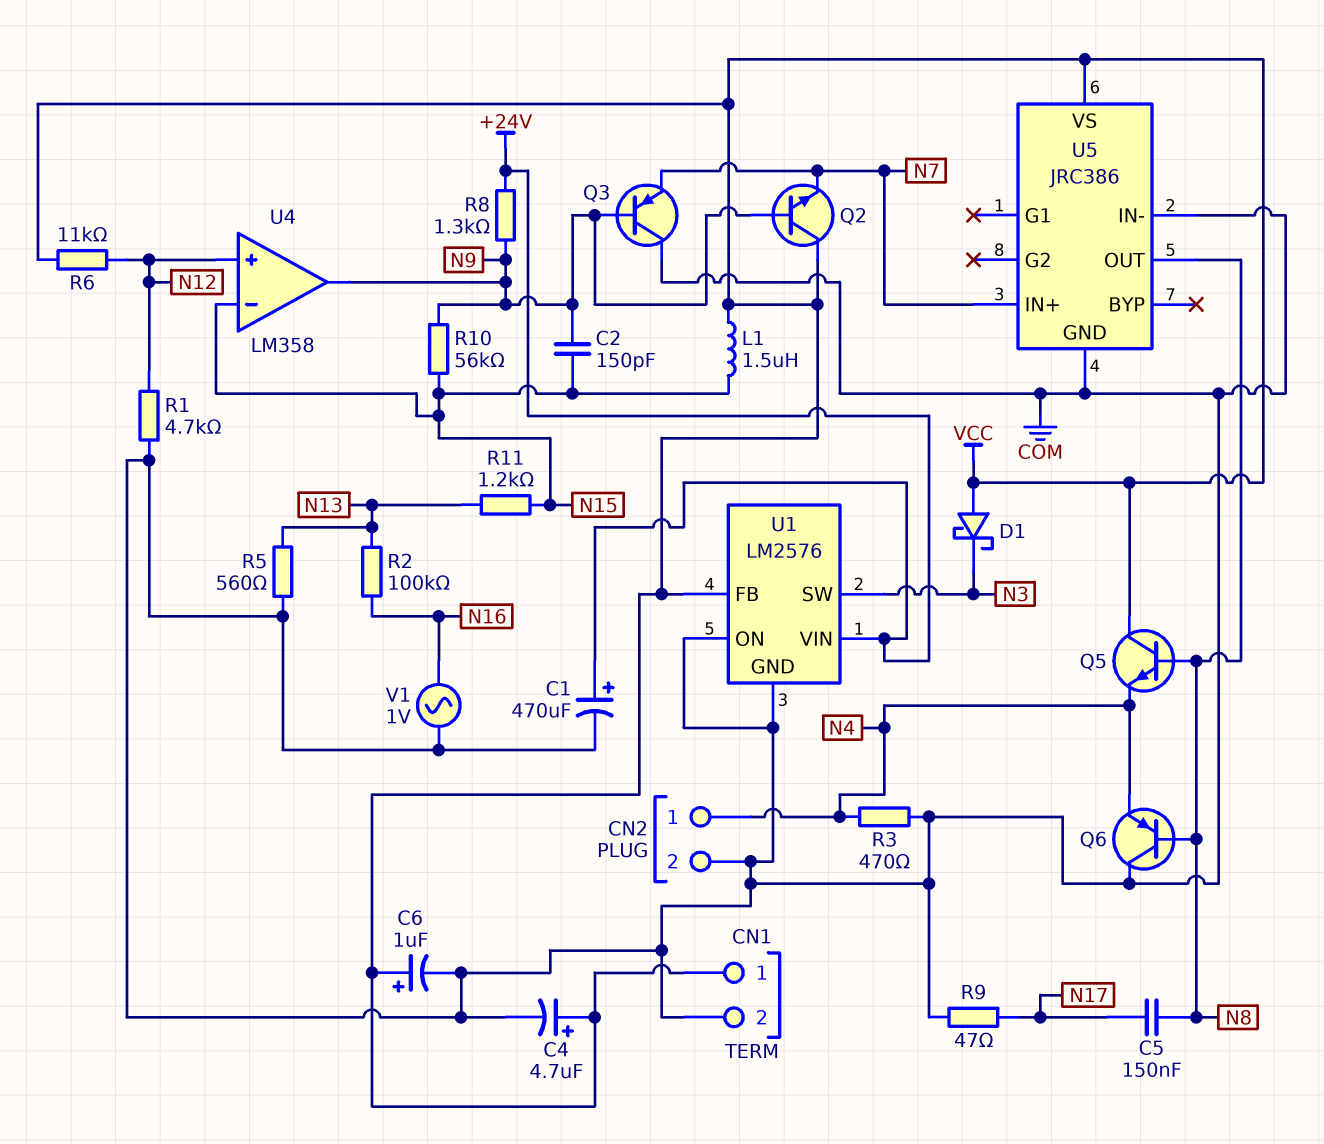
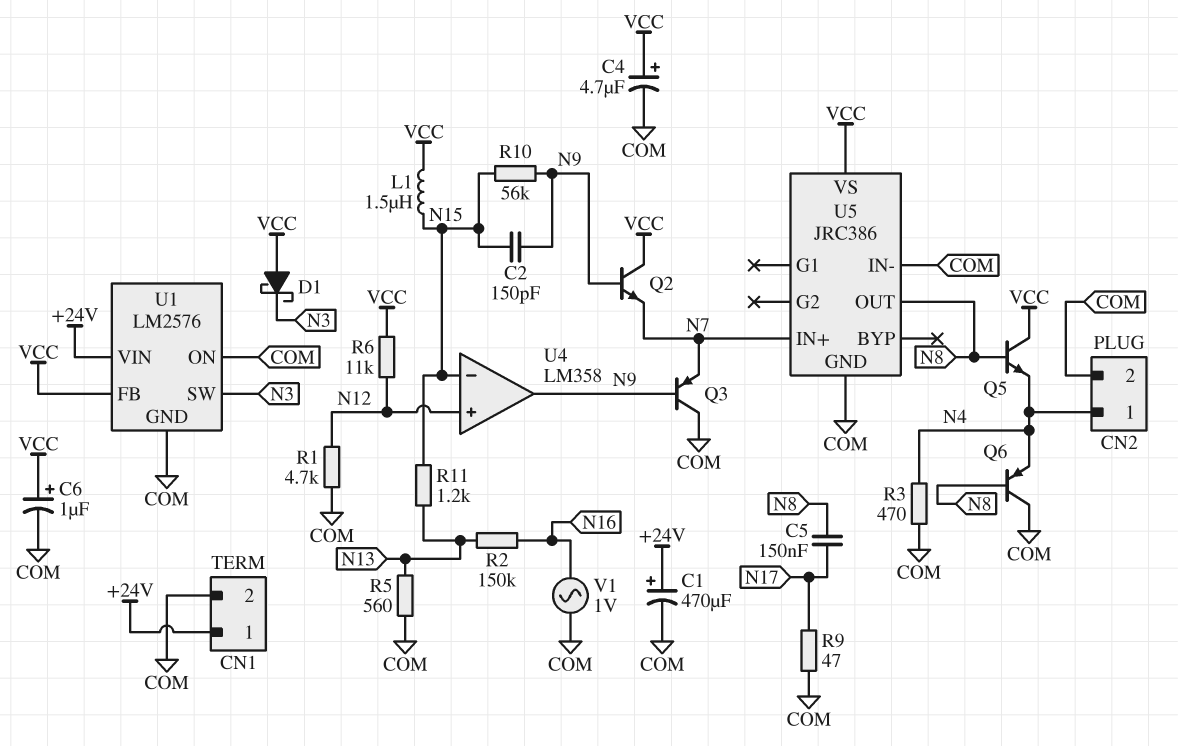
CN1 pin 1: VCC -> +24V
R2: 100k (N13, N16) -> 150k (N13, N16)
R8: 1.3k (+24V, N9) -> none

